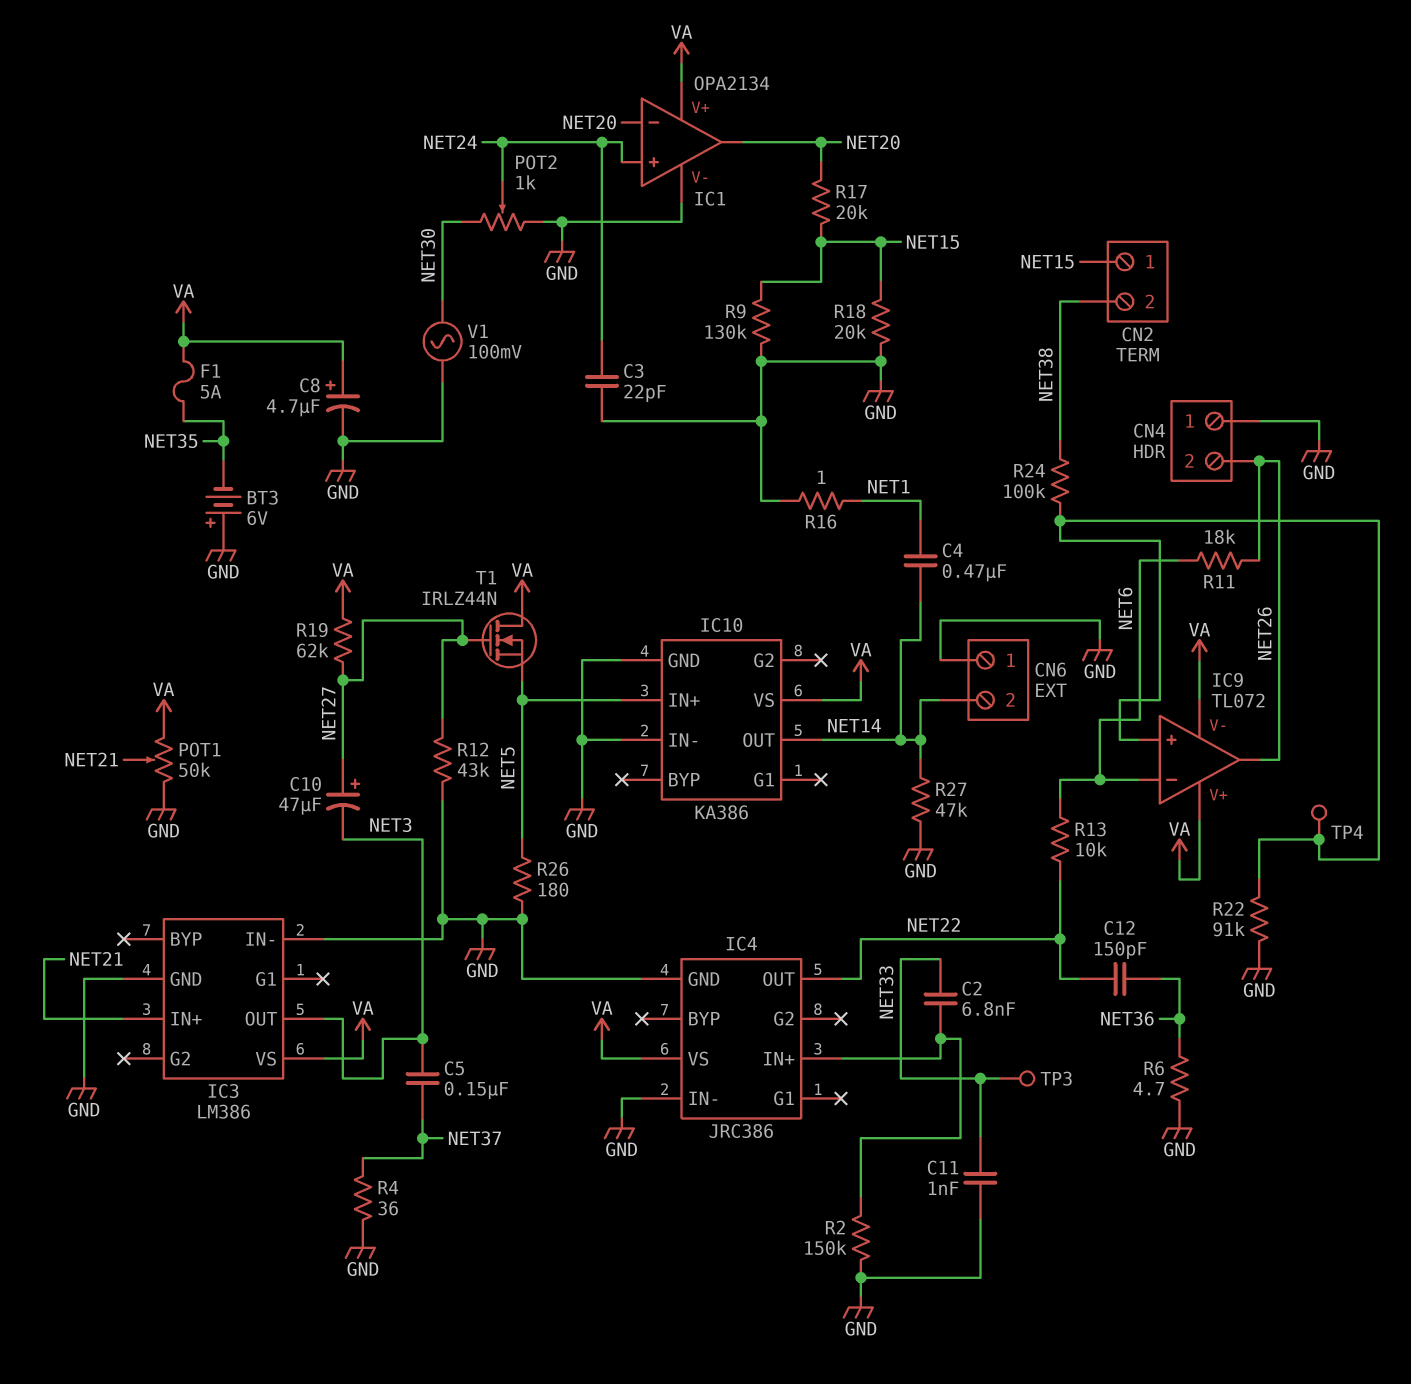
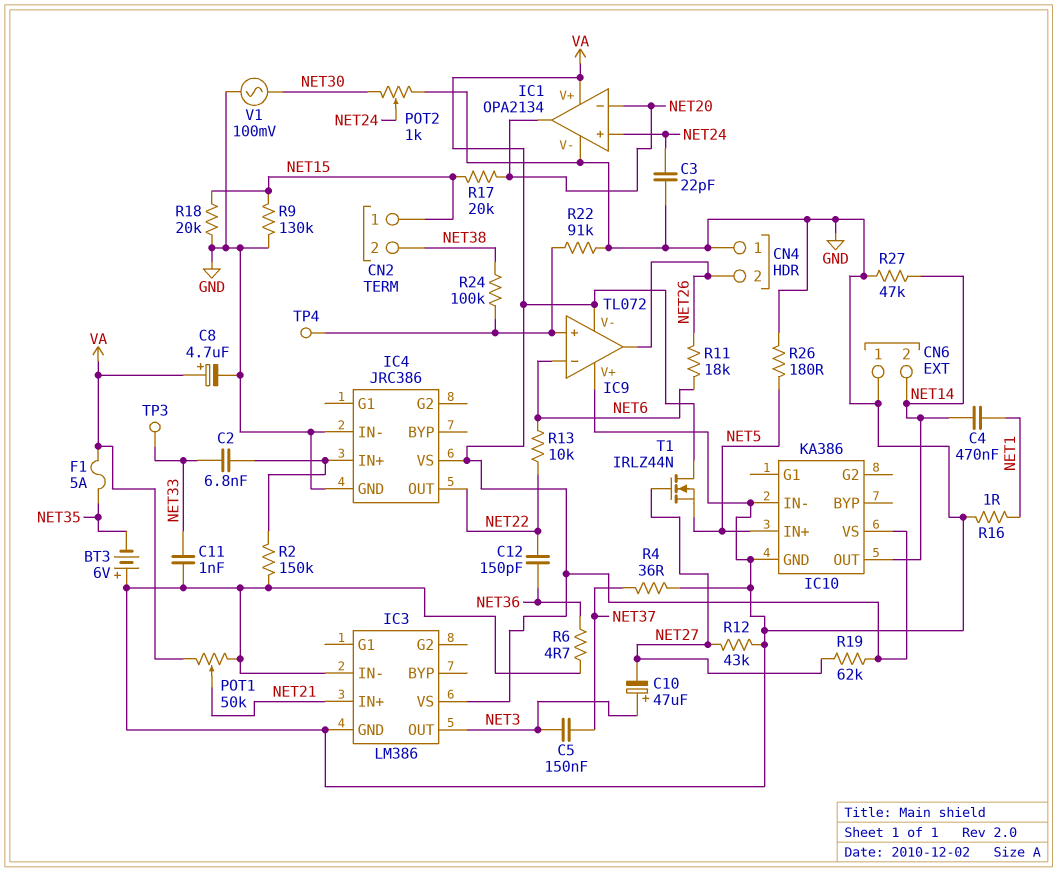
C10: 47uF (plus NET27, minus NET3) -> 47uF (plus NET3, minus NET27)
IC9 pin V+: VA -> GND

